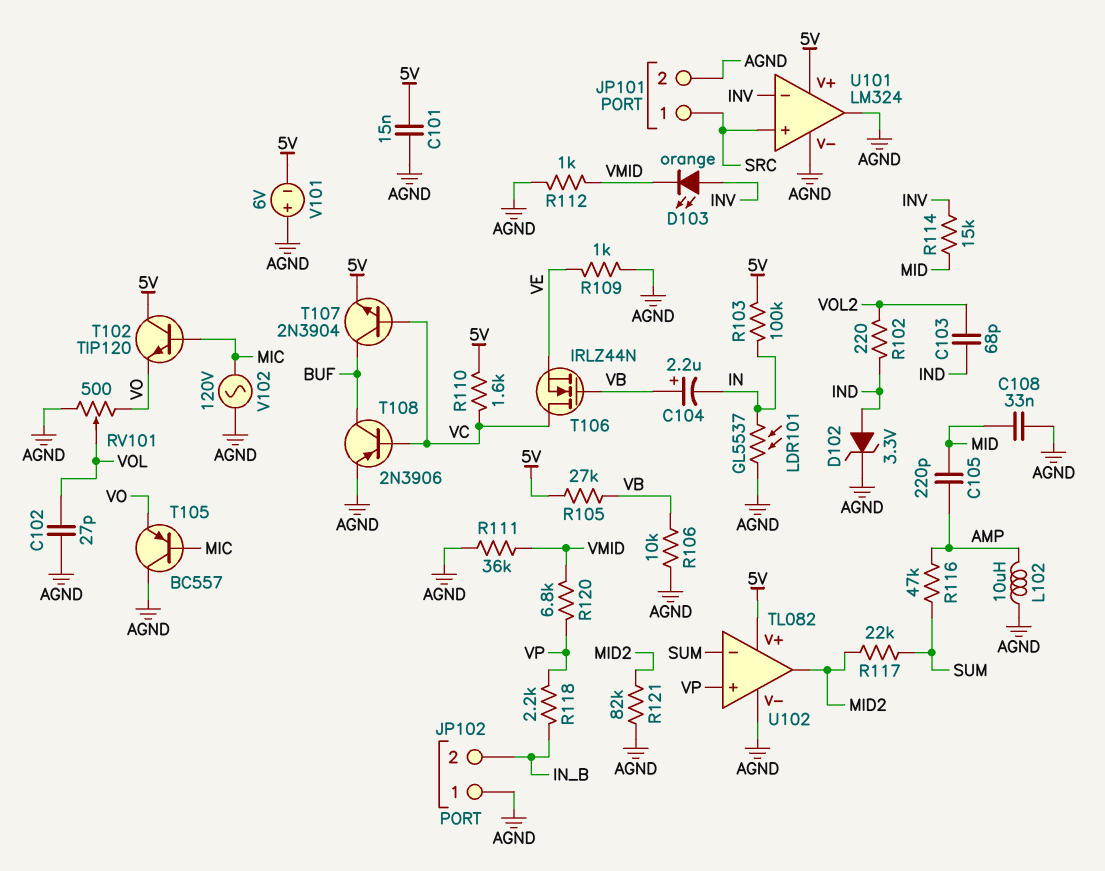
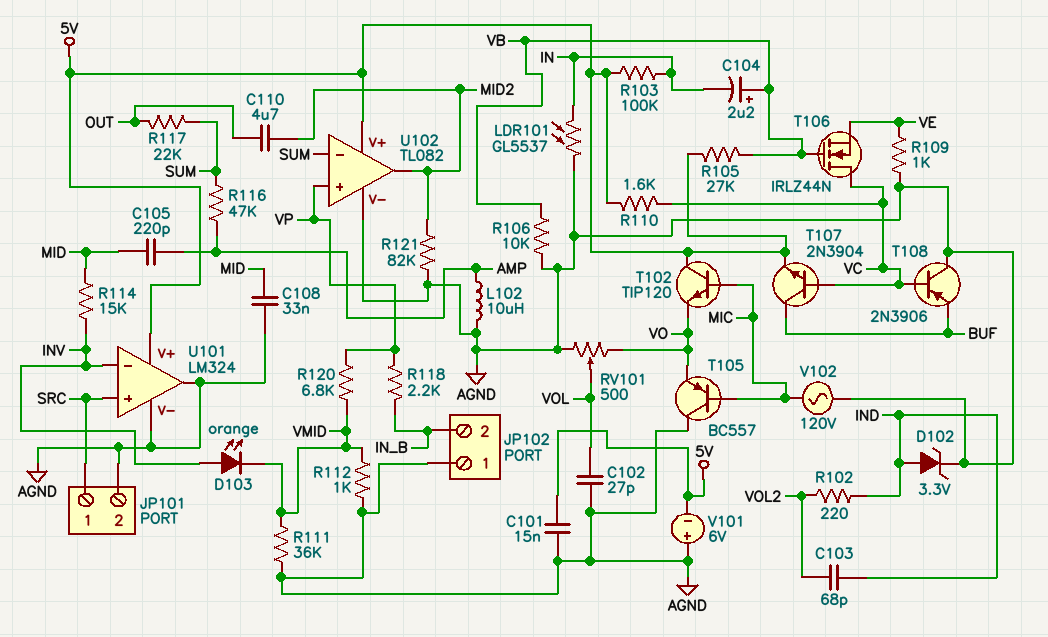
C110: none -> 4.7uF (MID2, OUT)
R117: 22k (MID2, SUM) -> 22k (OUT, SUM)
T108: PNP 2N3906 (B VC, C BUF, E AGND) -> PNP 2N3906 (B VC, C AGND, E BUF)

